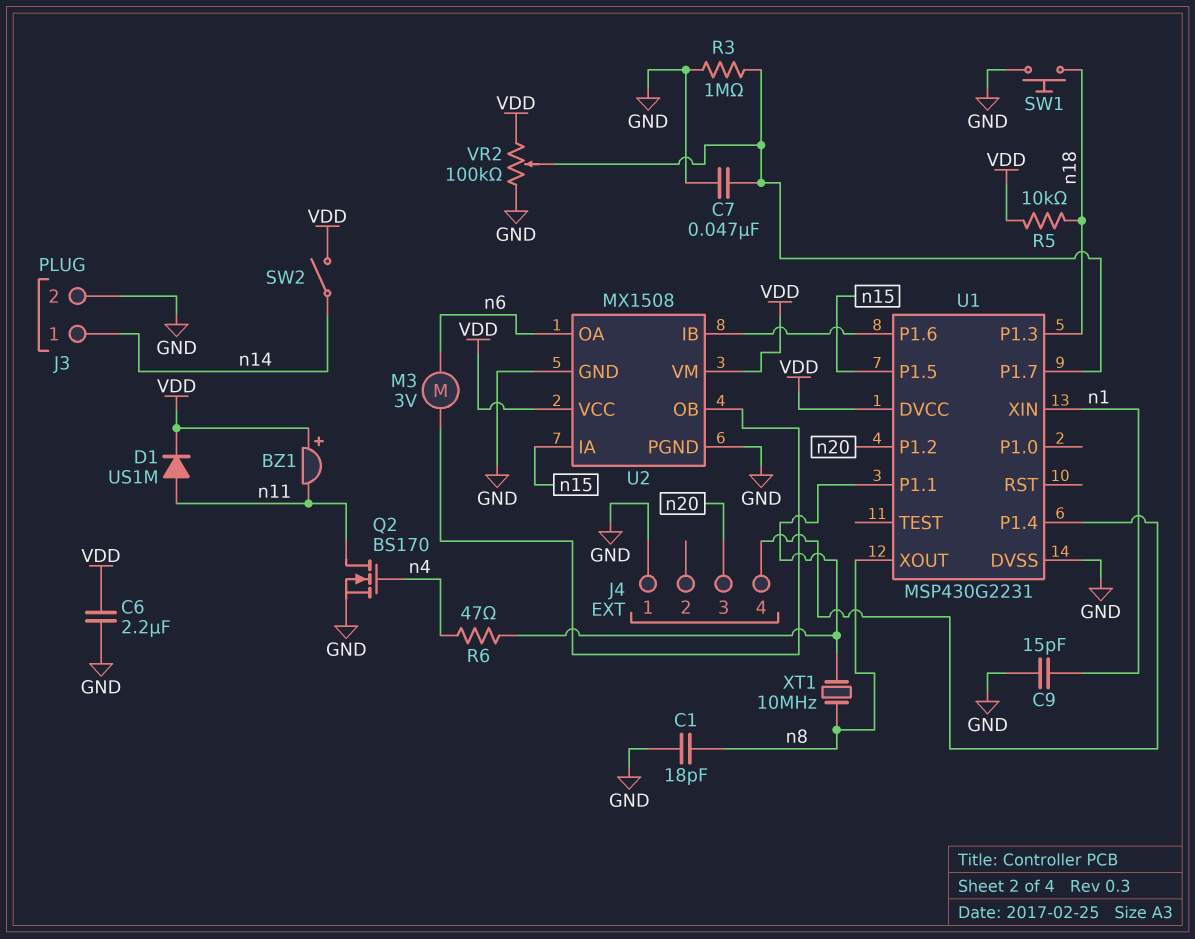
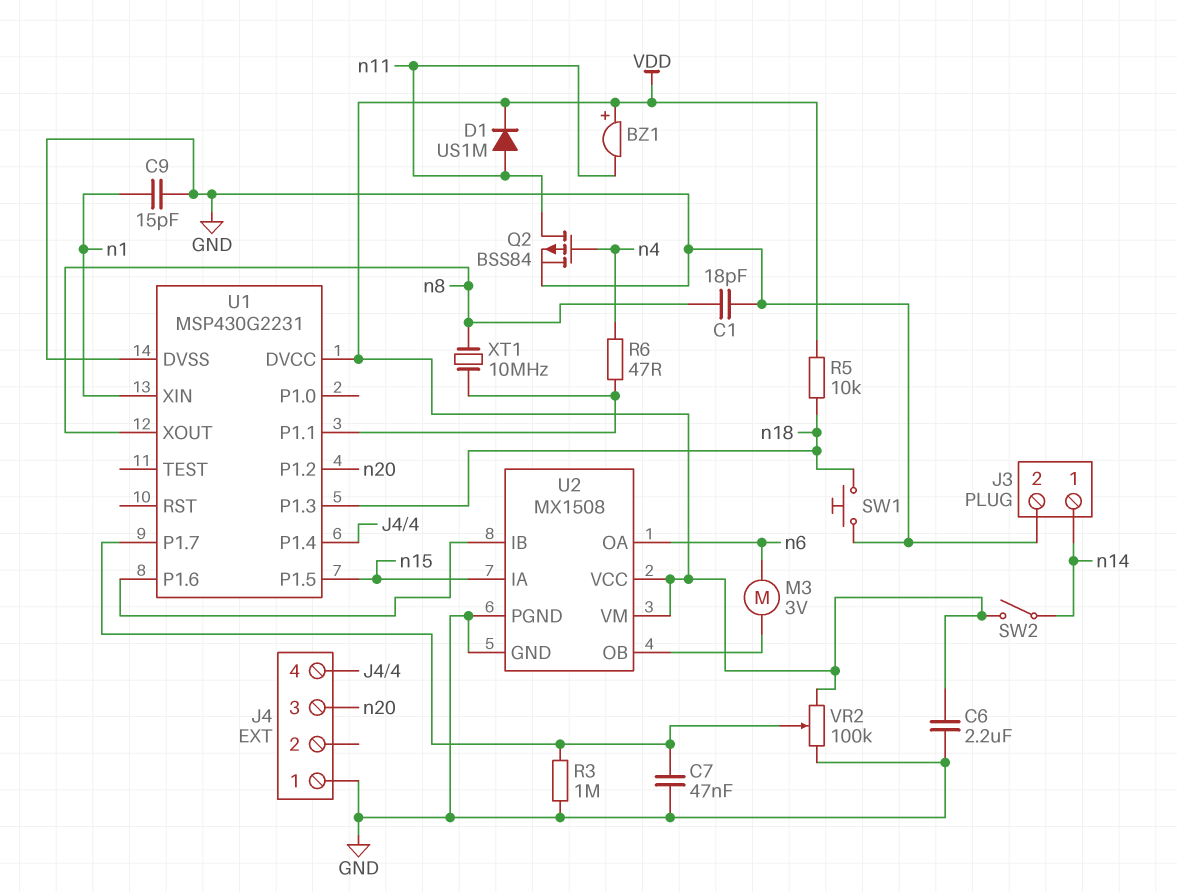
Q2: NMOS BS170 (G n4, D n11, S GND) -> PMOS BSS84 (G n4, D n11, S GND)

